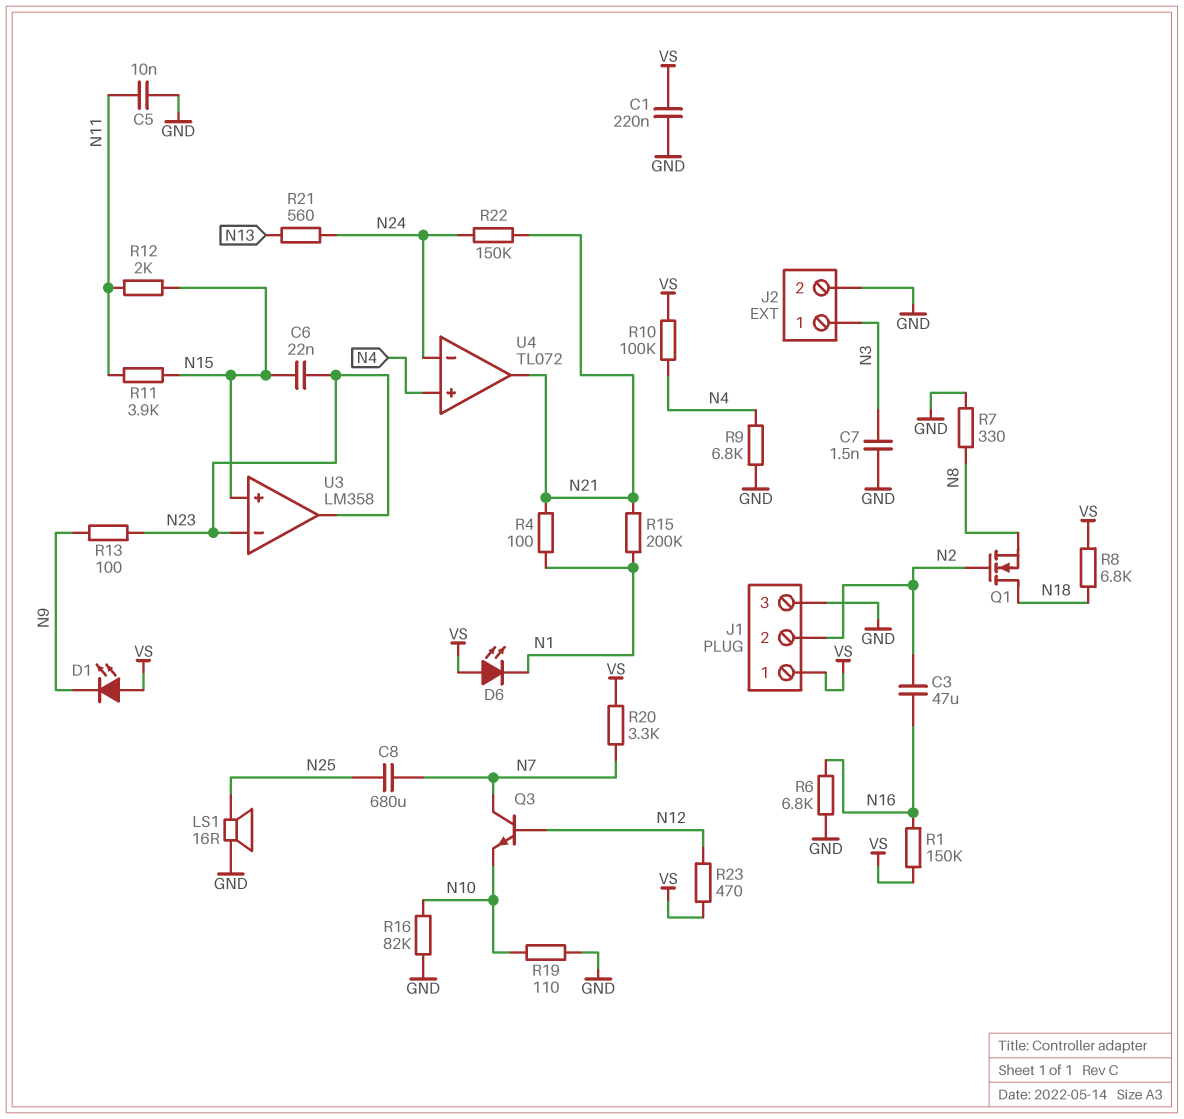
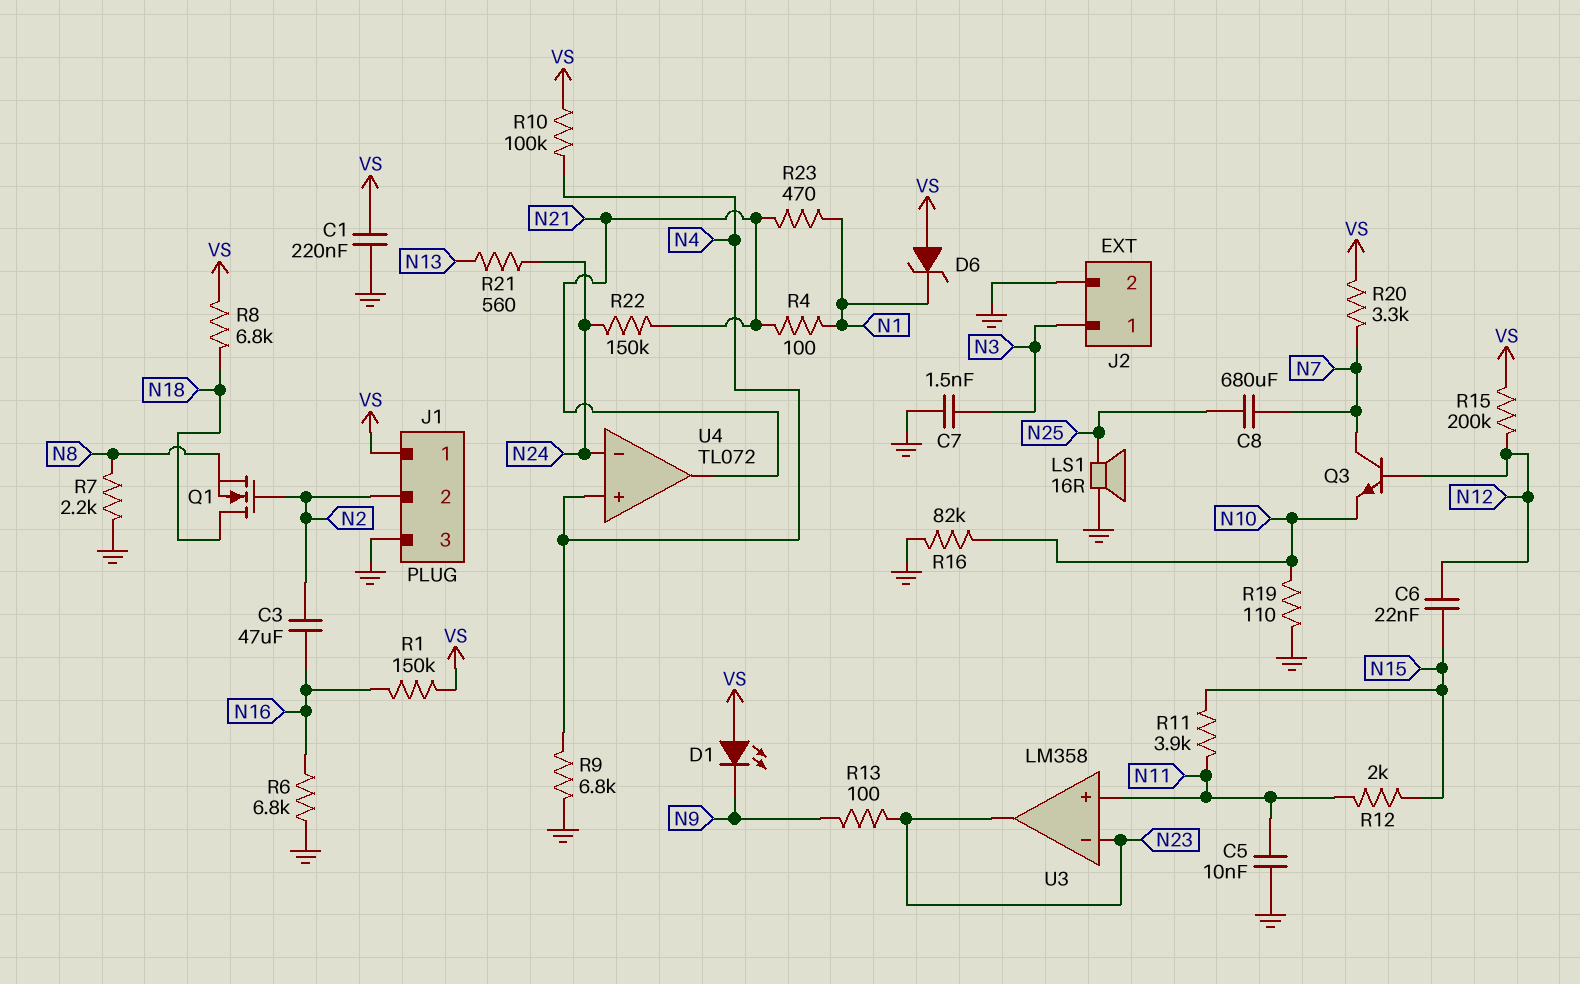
C6: 22nF (N15, N23) -> 22nF (N12, N15)
D6: LED (A VS, K N1) -> zener (A VS, K N1)
R7: 330 (GND, N8) -> 2.2k (GND, N8)
R15: 200k (N1, N21) -> 200k (N12, VS)
R23: 470 (N12, VS) -> 470 (N1, N21)
U3 pin in+: N15 -> N11

